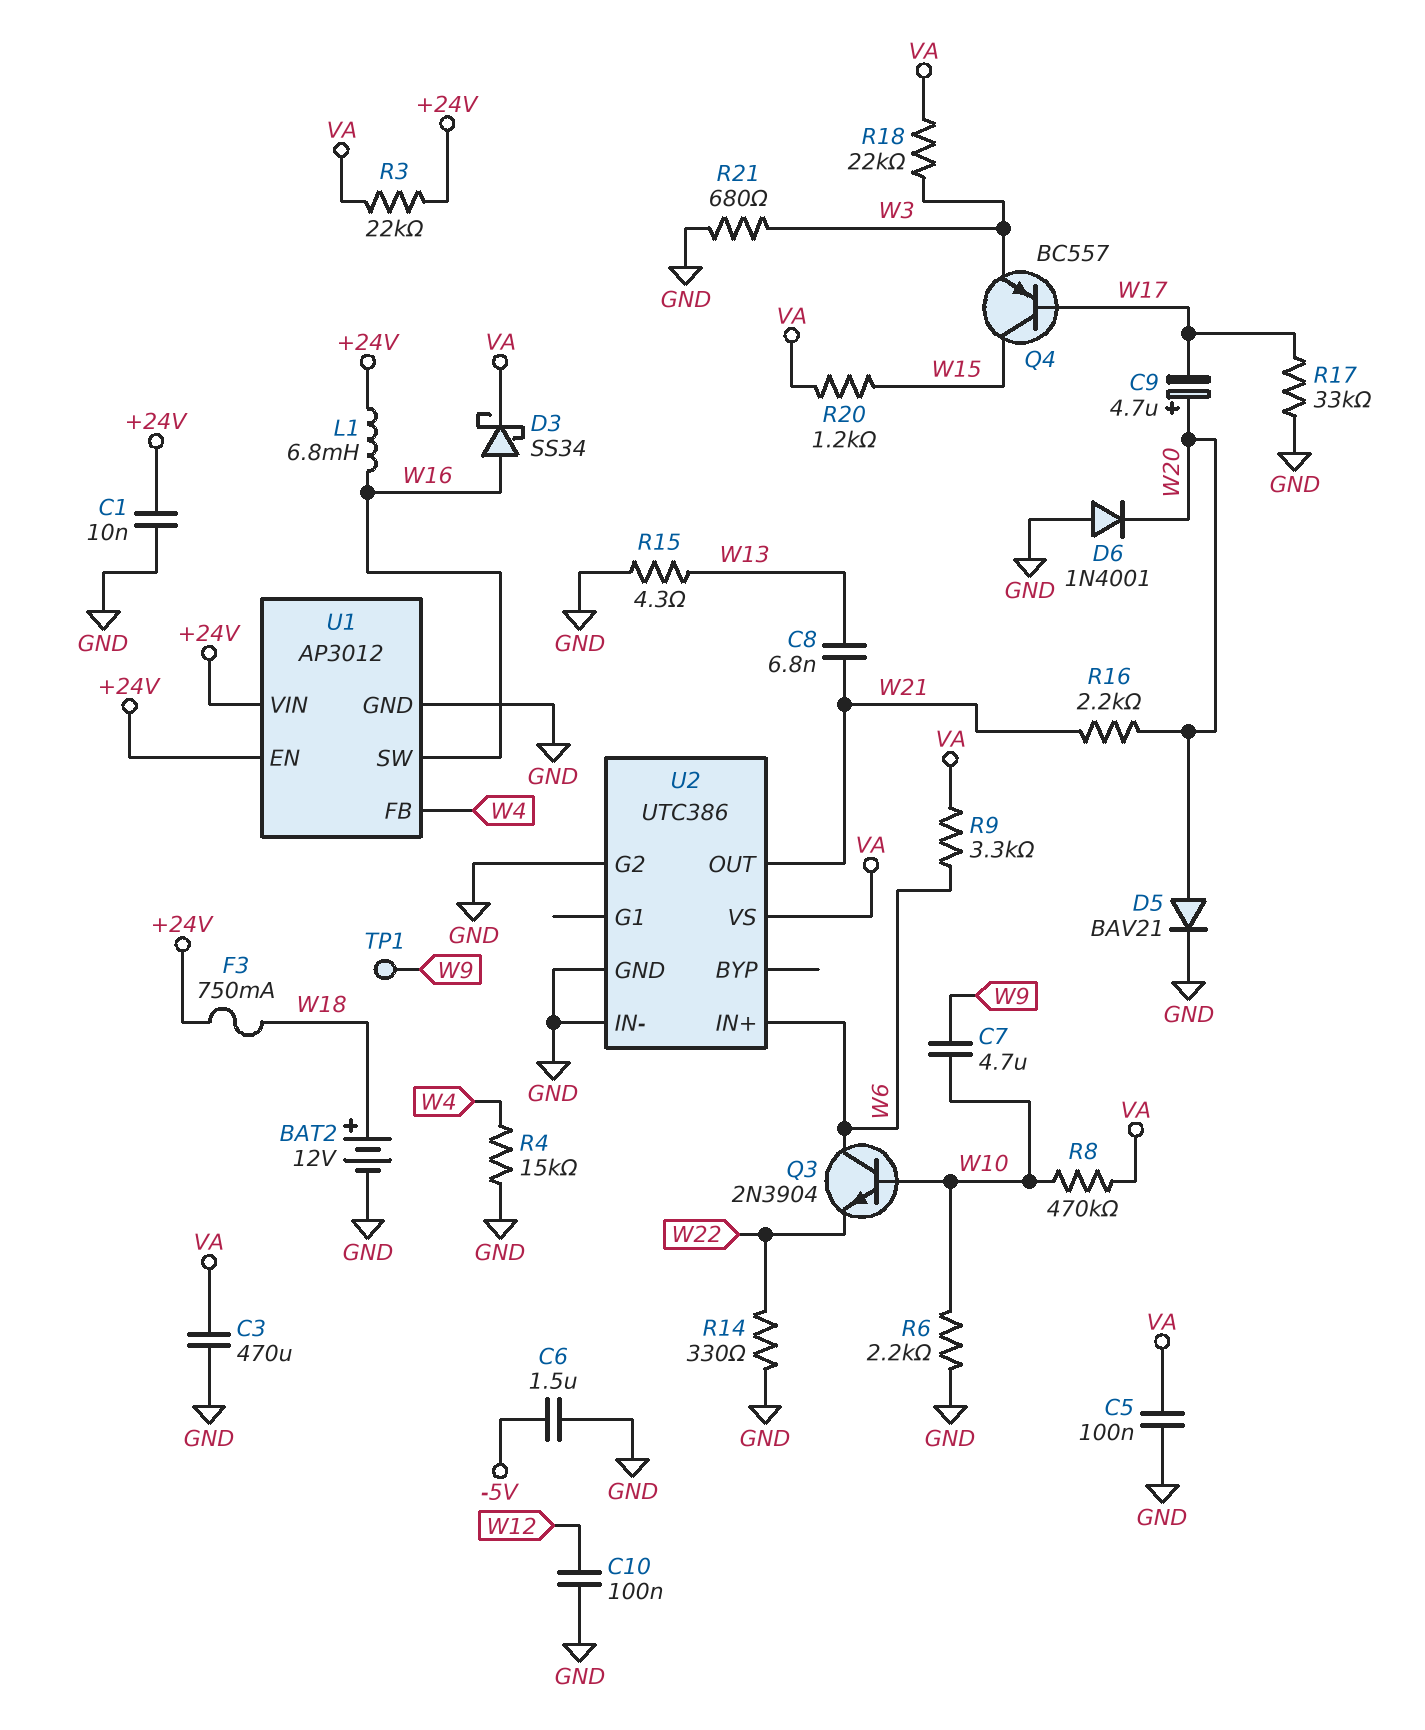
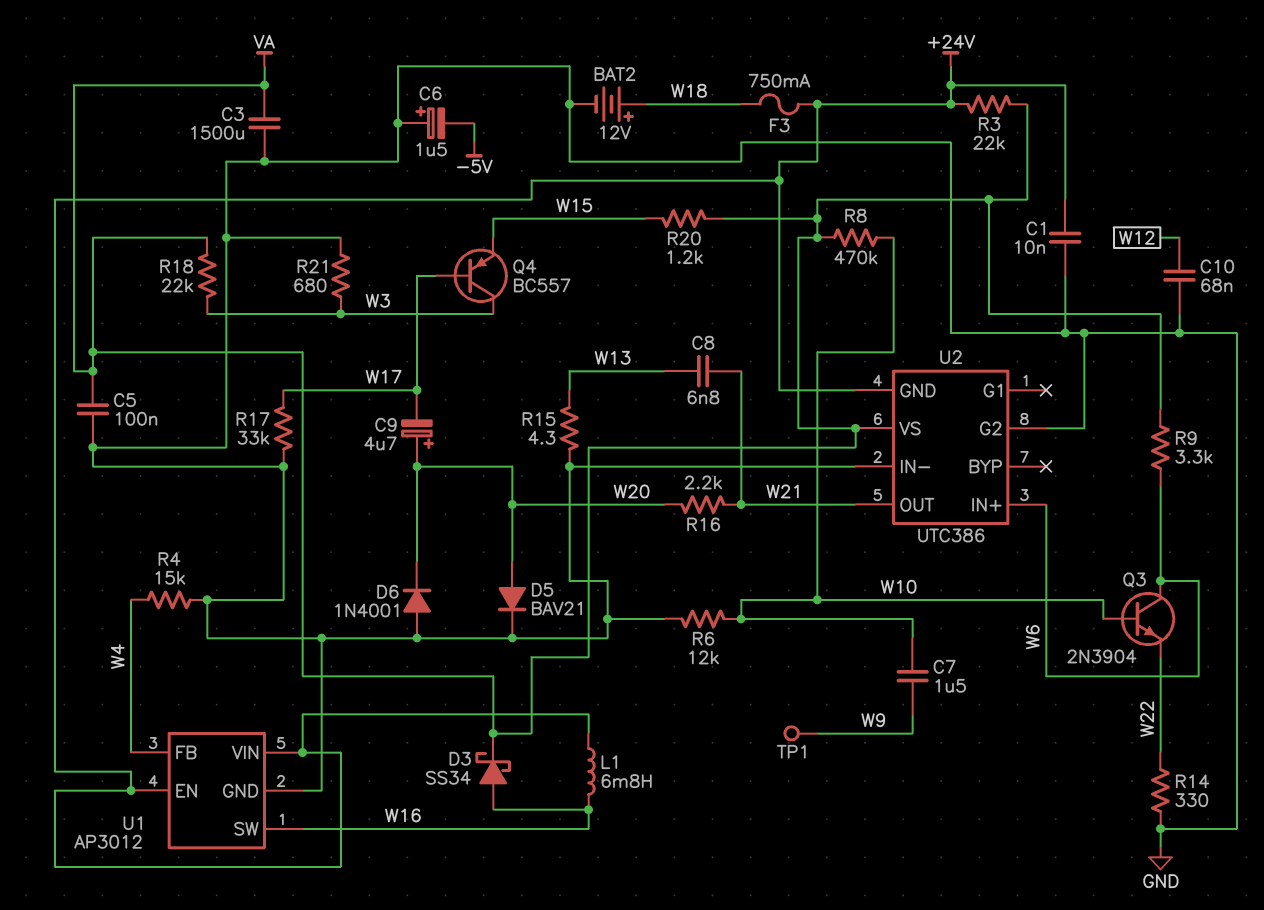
C3: 470uF (GND, VA) -> 1500uF (GND, VA)
C6: 1.5uF (-5V, GND) -> 1.5uF (plus GND, minus -5V)
C7: 4.7uF (W9, W10) -> 1.5uF (W9, W10)
C10: 100nF (GND, W12) -> 68nF (GND, W12)
Q4: PNP BC557 (B W17, C W15, E W3) -> PNP BC557 (B W17, C W3, E W15)
R6: 2.2k (GND, W10) -> 12k (GND, W10)
U2 pin GND: GND -> +24V

